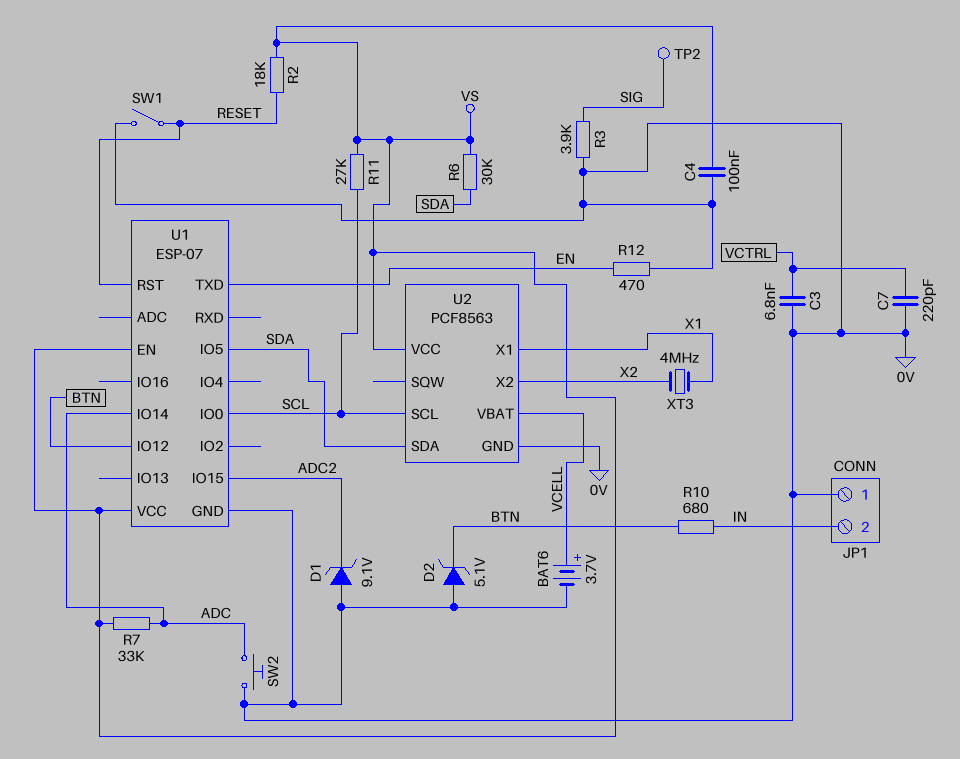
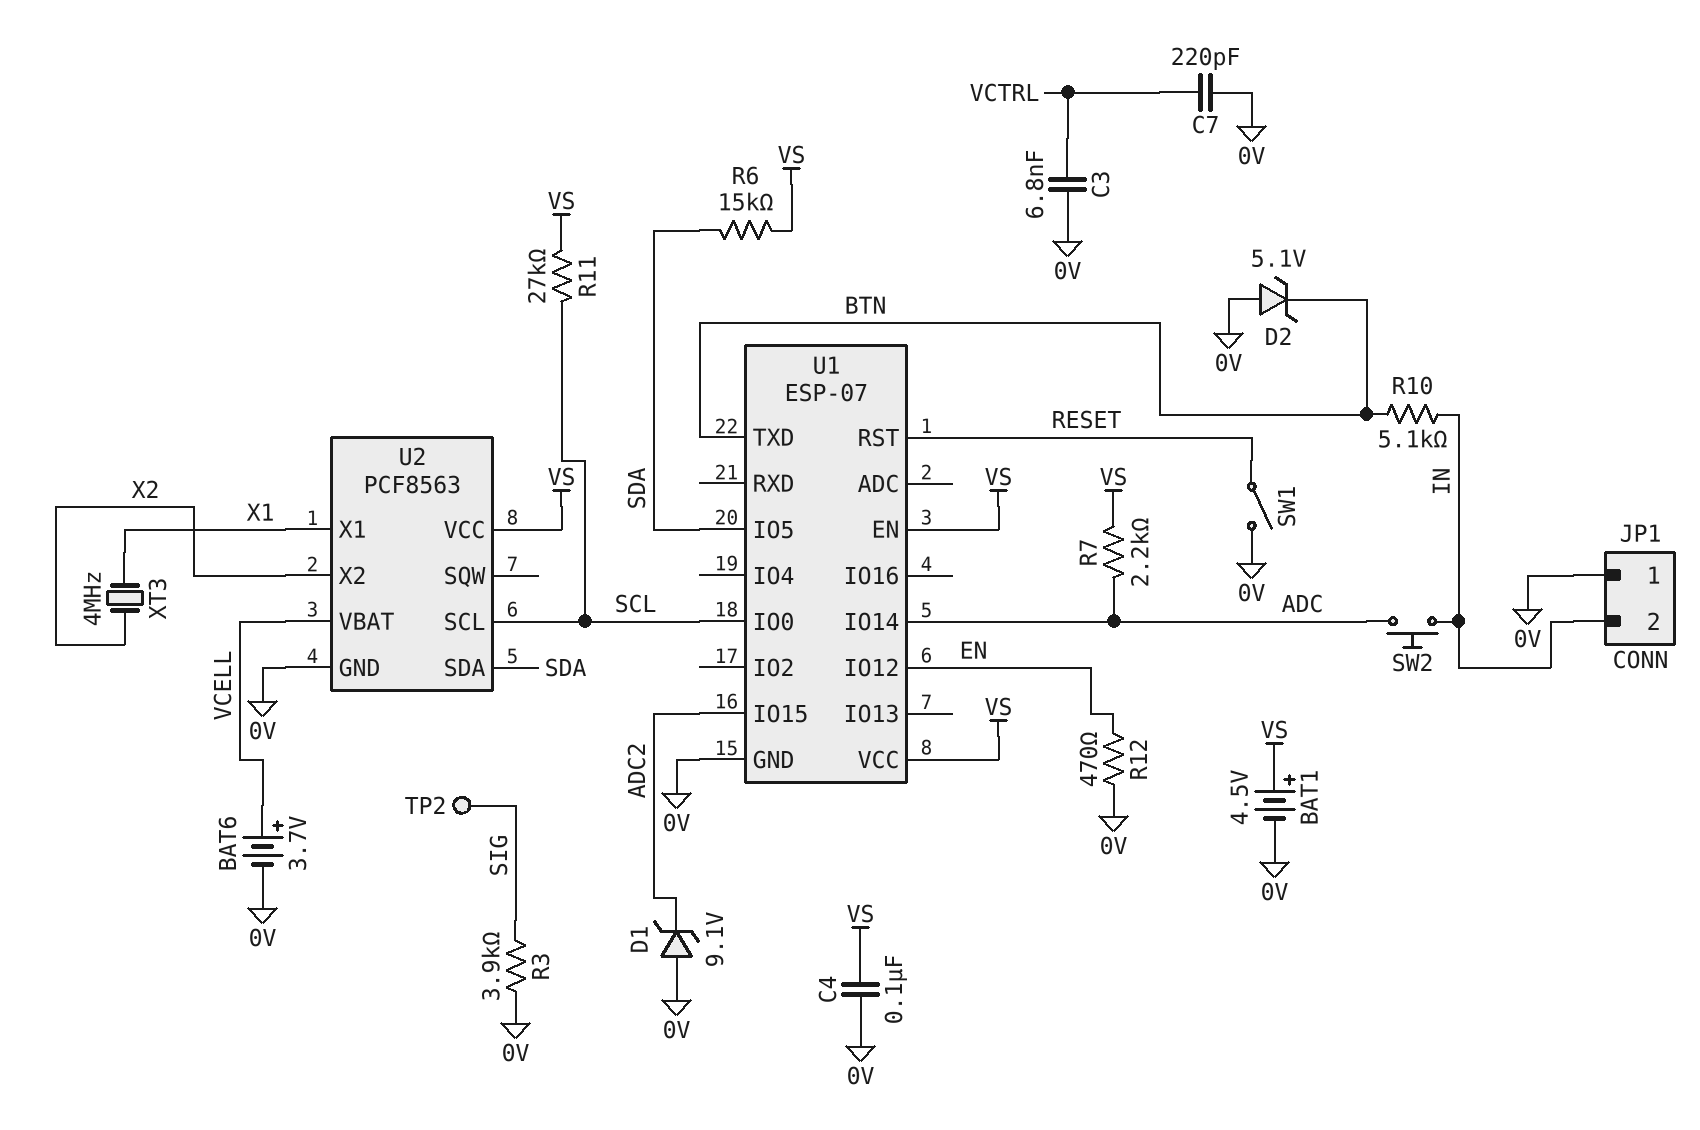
BAT1: none -> 4.5V (plus VS, minus 0V)
R2: 18k (RESET, VS) -> none
R6: 30k (SDA, VS) -> 15k (SDA, VS)
R7: 33k (ADC, VS) -> 2.2k (ADC, VS)
R10: 680 (BTN, IN) -> 5.1k (BTN, IN)
SW2: button (0V, ADC) -> button (ADC, IN)
U1 pin IO12: BTN -> EN
U1 pin TXD: EN -> BTN

